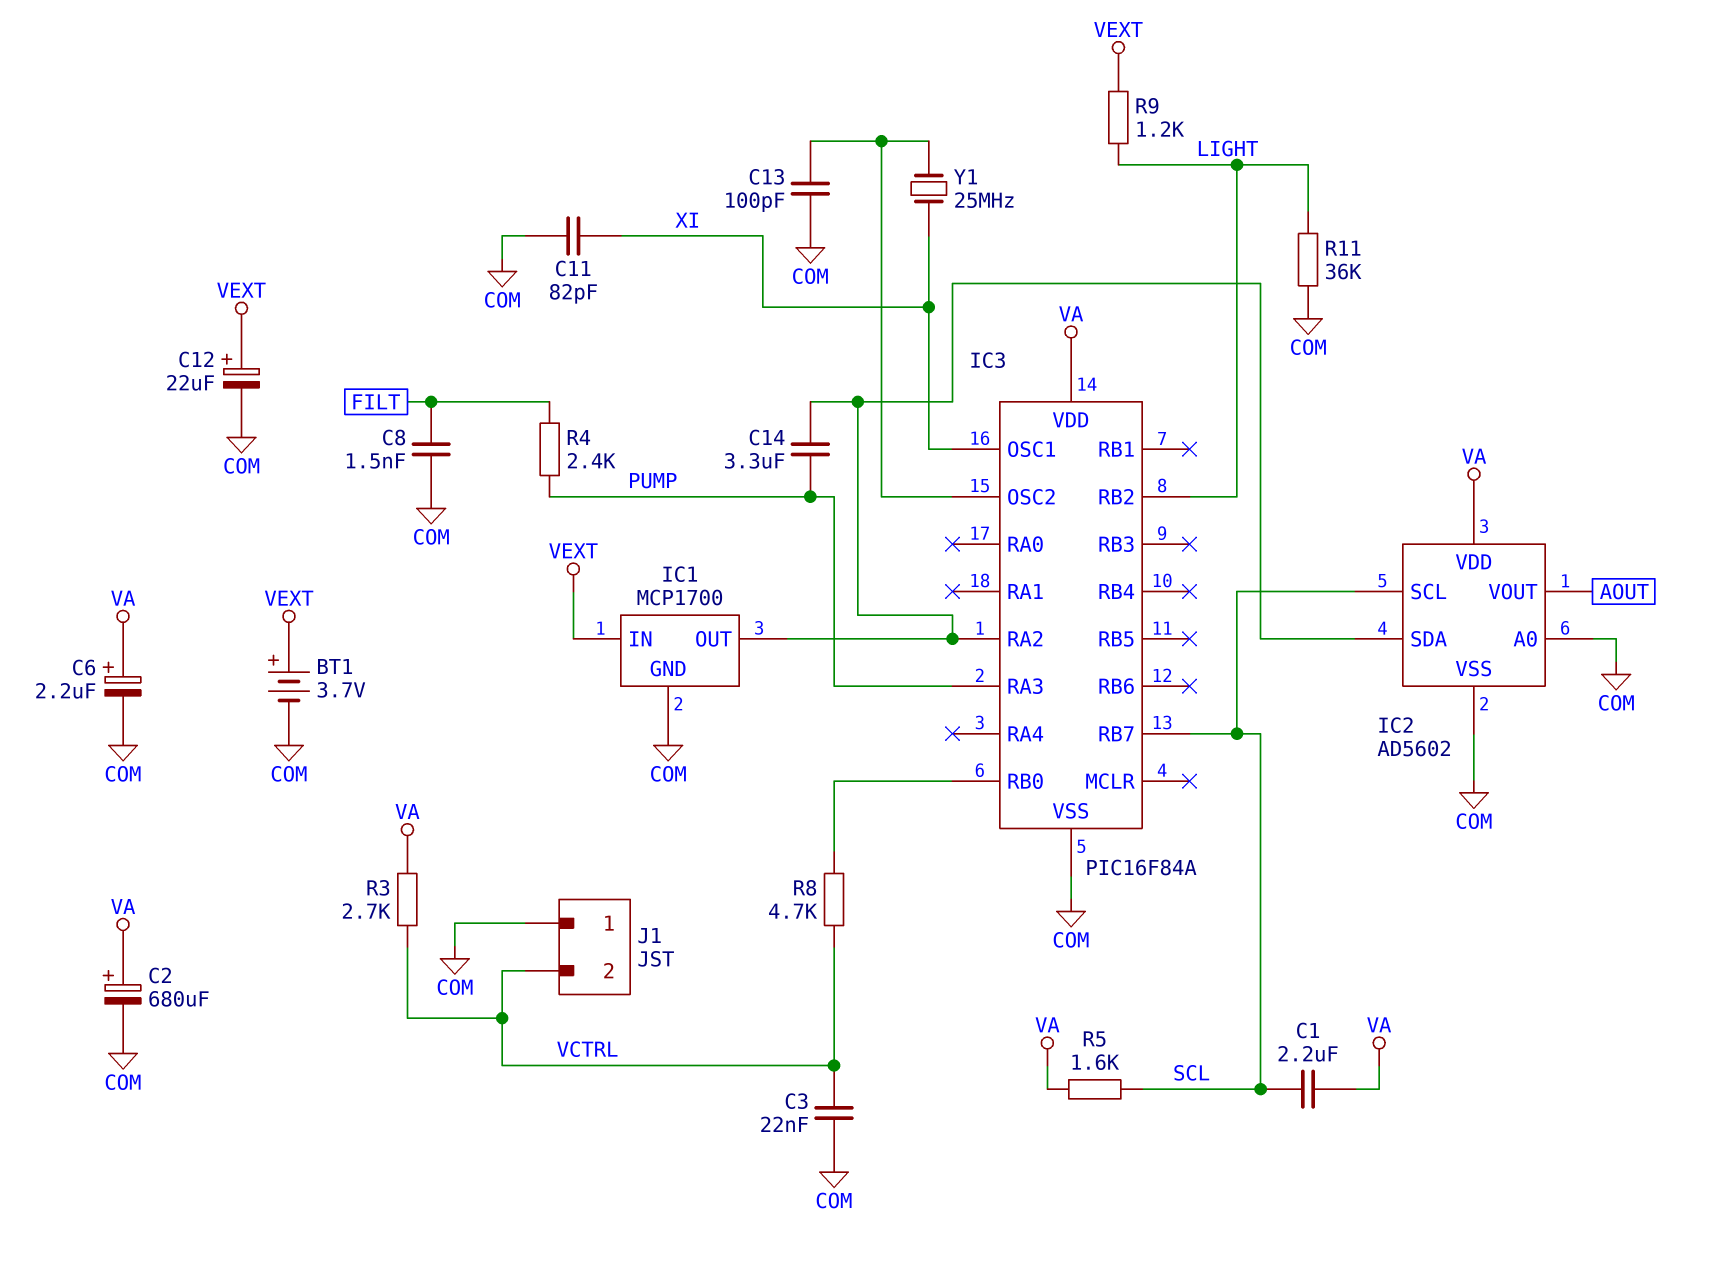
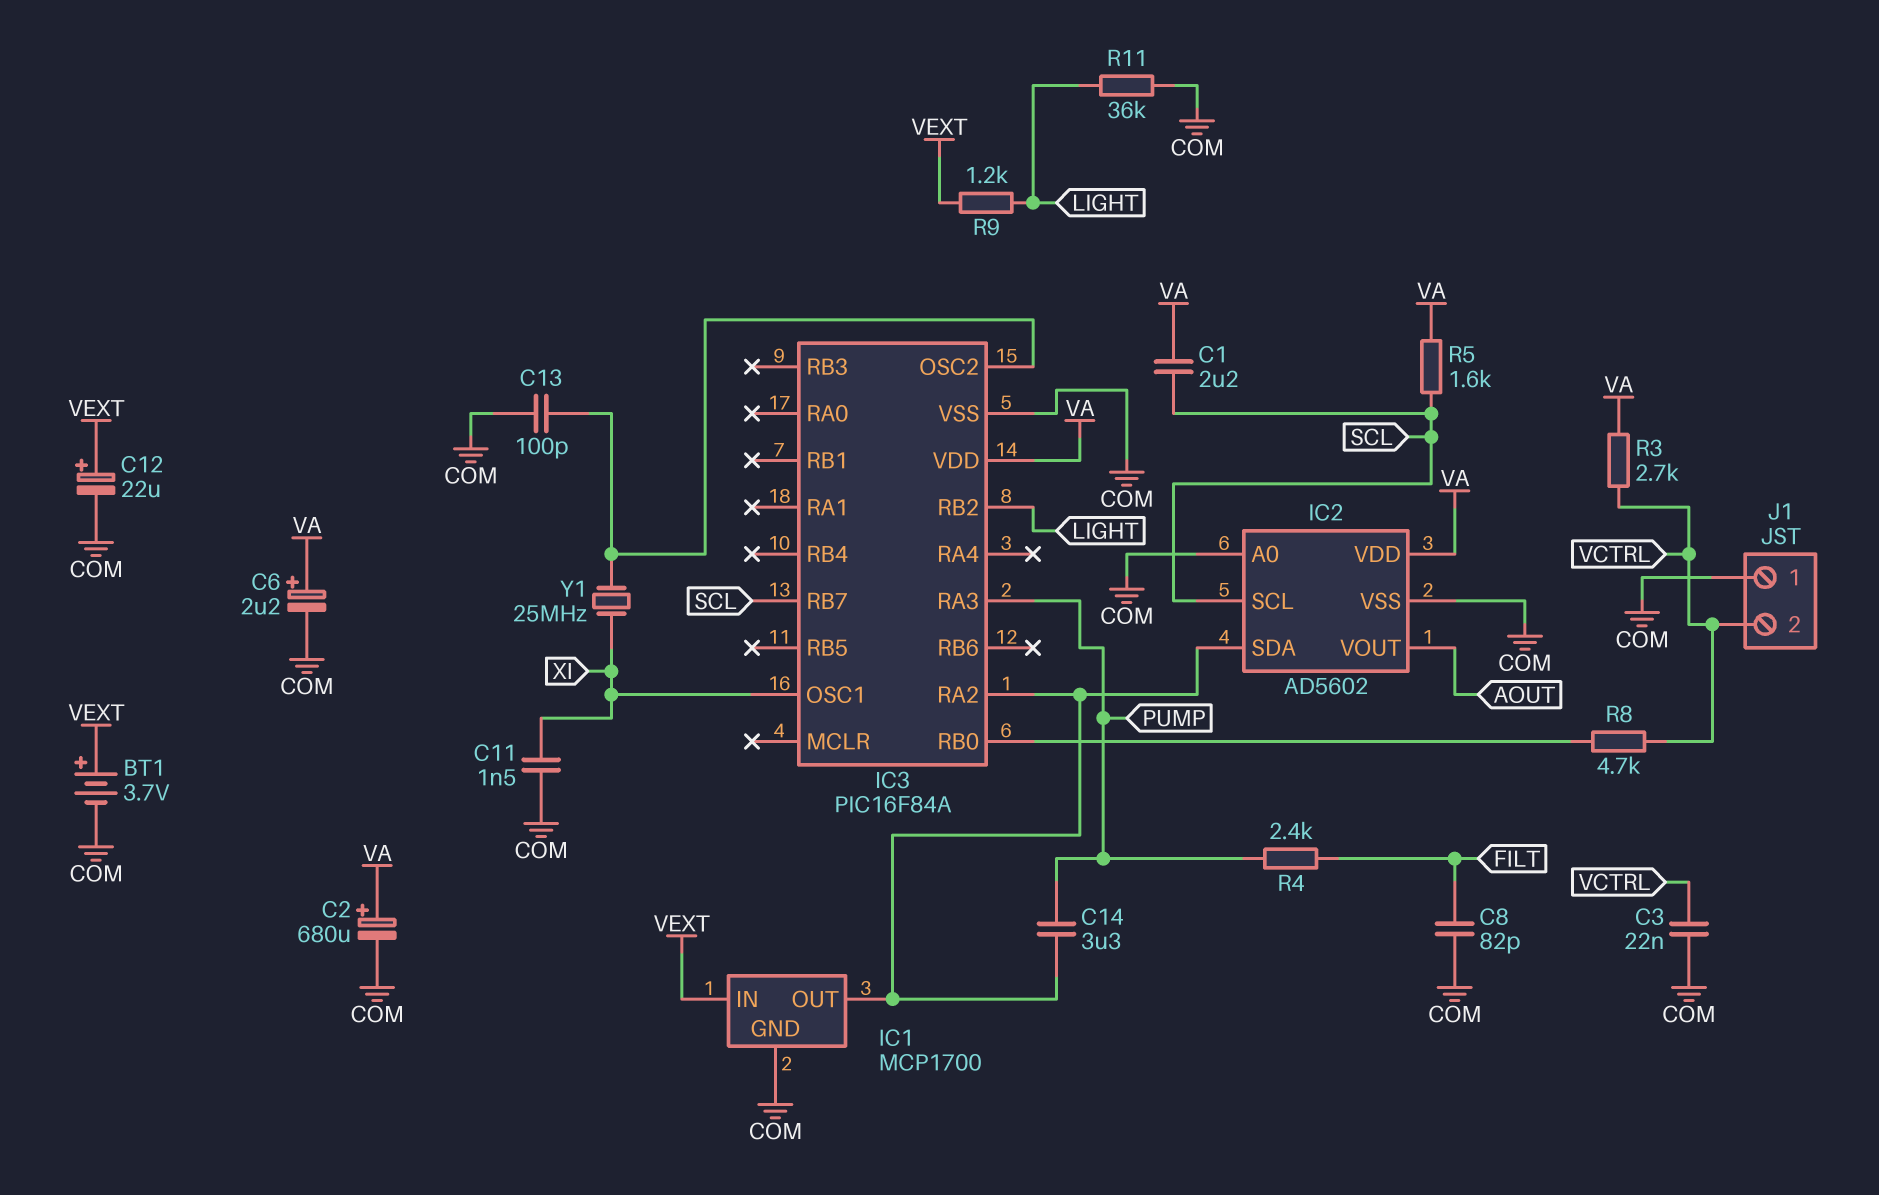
C8: 1.5nF (COM, FILT) -> 82pF (COM, FILT)
C11: 82pF (COM, XI) -> 1.5nF (COM, XI)

